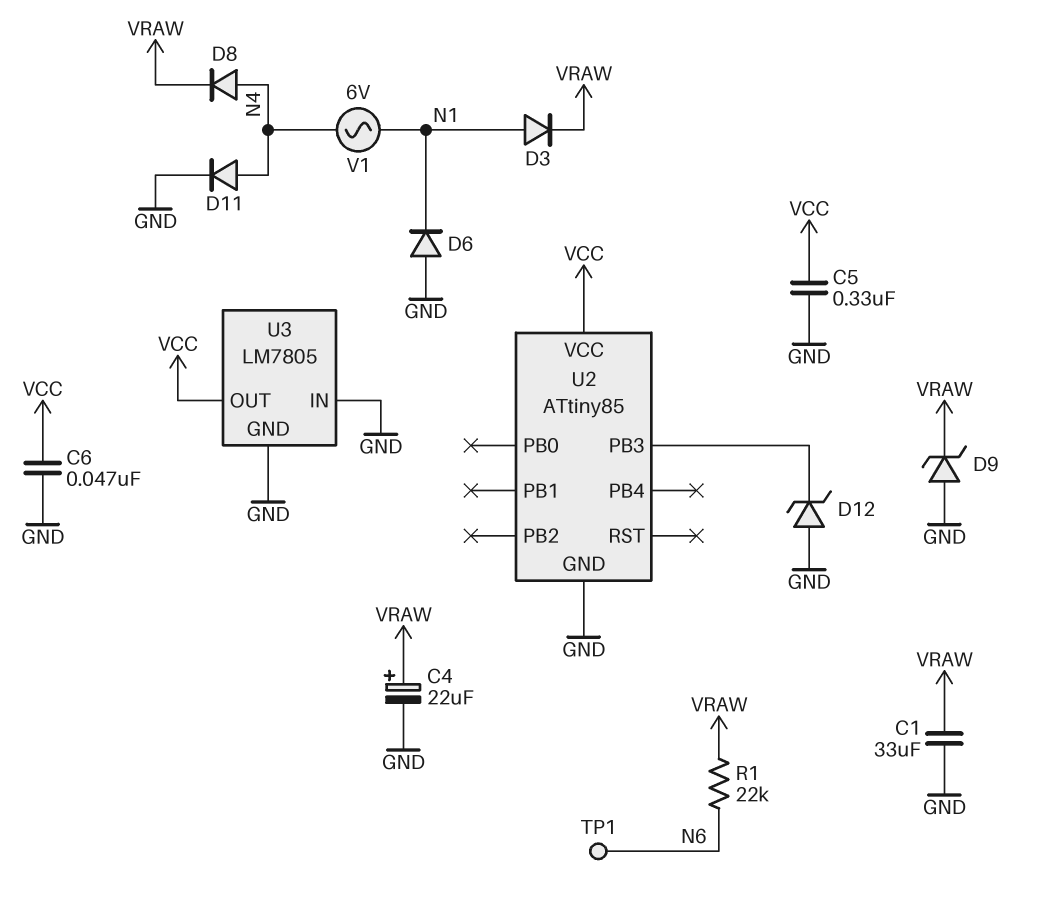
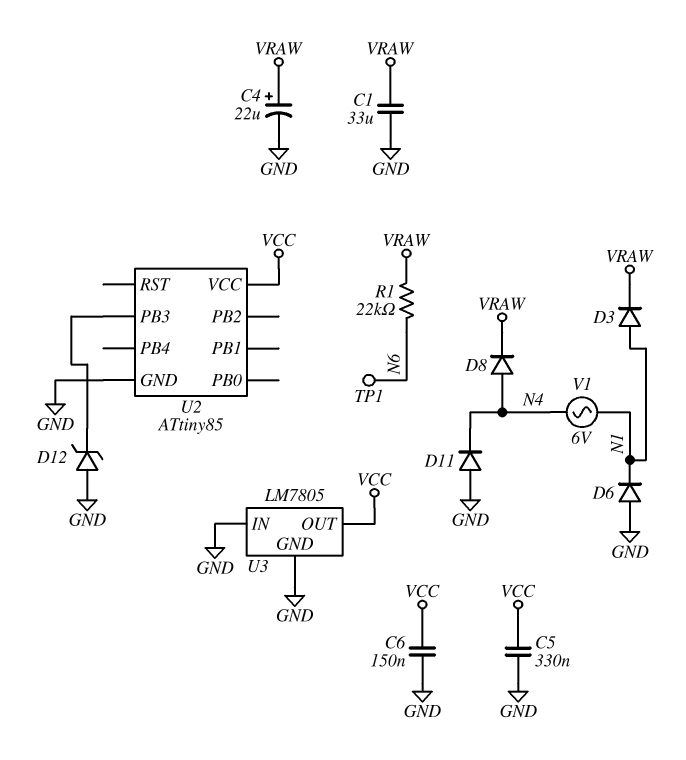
C6: 47nF (GND, VCC) -> 150nF (GND, VCC)
D9: zener (A GND, K VRAW) -> none
D11: diode (A N4, K GND) -> diode (A GND, K N4)

